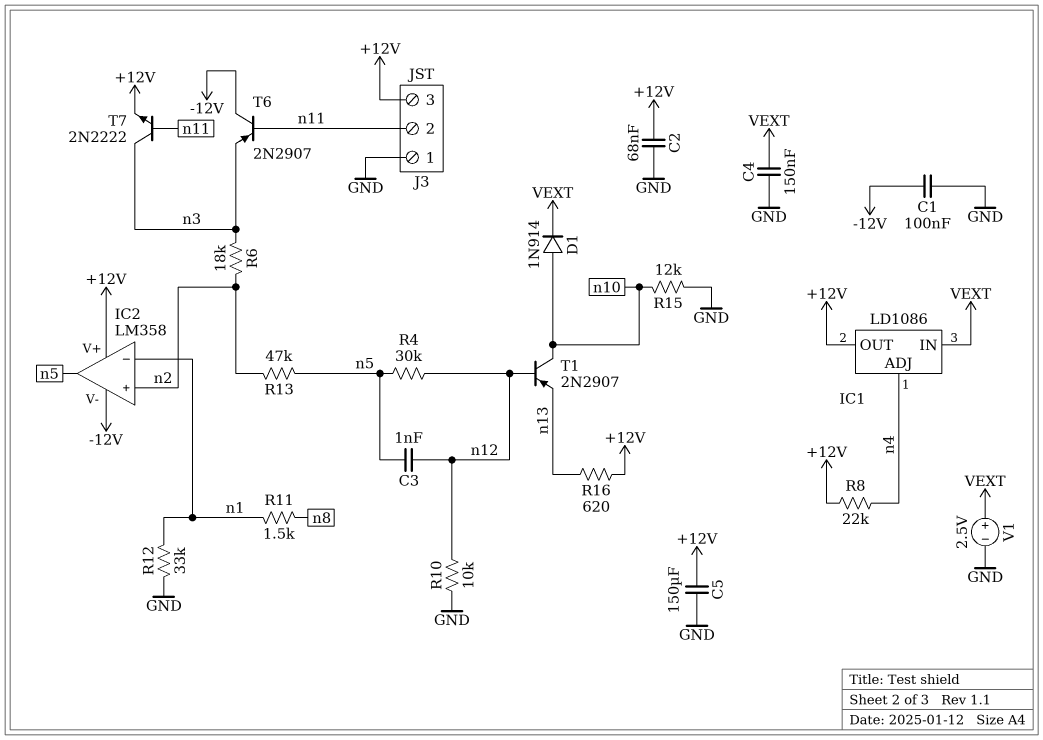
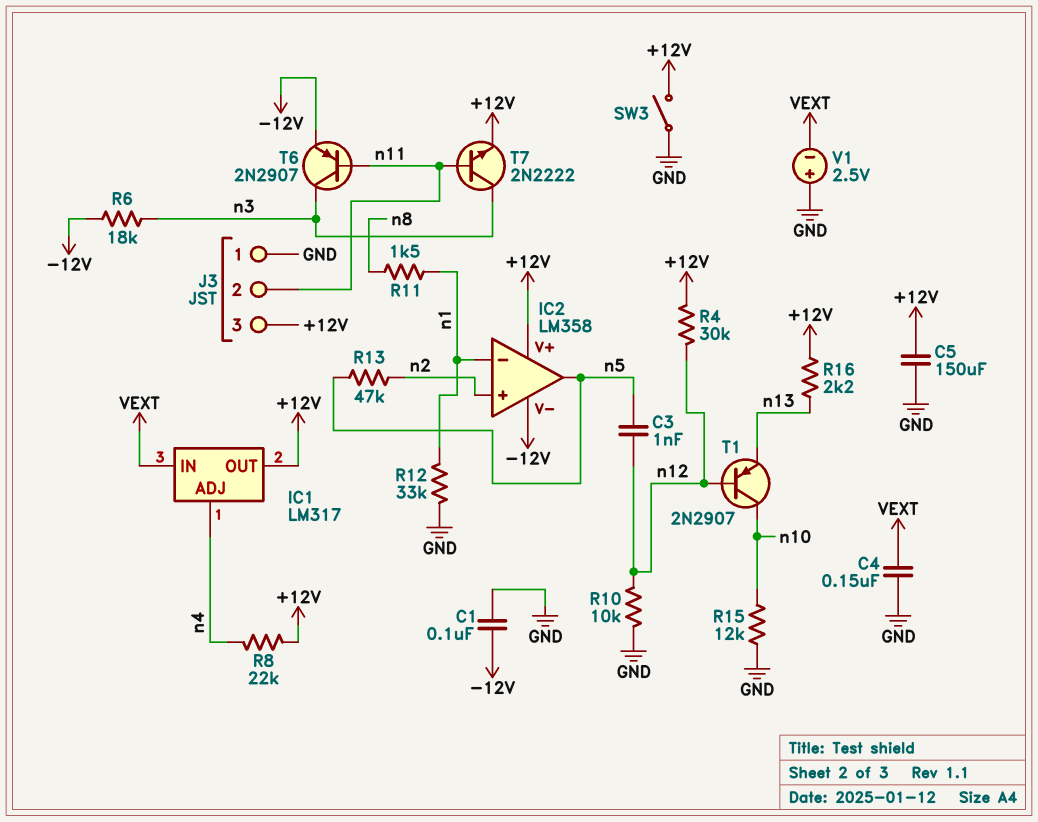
C2: 68nF (+12V, GND) -> none
D1: diode 1N914 (A n10, K VEXT) -> none
IC1: LD1086 -> LM317
R4: 30k (n5, n12) -> 30k (+12V, n12)
R6: 18k (n2, n3) -> 18k (-12V, n3)
R16: 620 (+12V, n13) -> 2.2k (+12V, n13)
SW3: none -> switch (+12V, GND)
T6: PNP 2N2907 (B n11, C -12V, E n3) -> PNP 2N2907 (B n11, C n3, E -12V)
V1: 2.5V (plus VEXT, minus GND) -> 2.5V (plus GND, minus VEXT)

